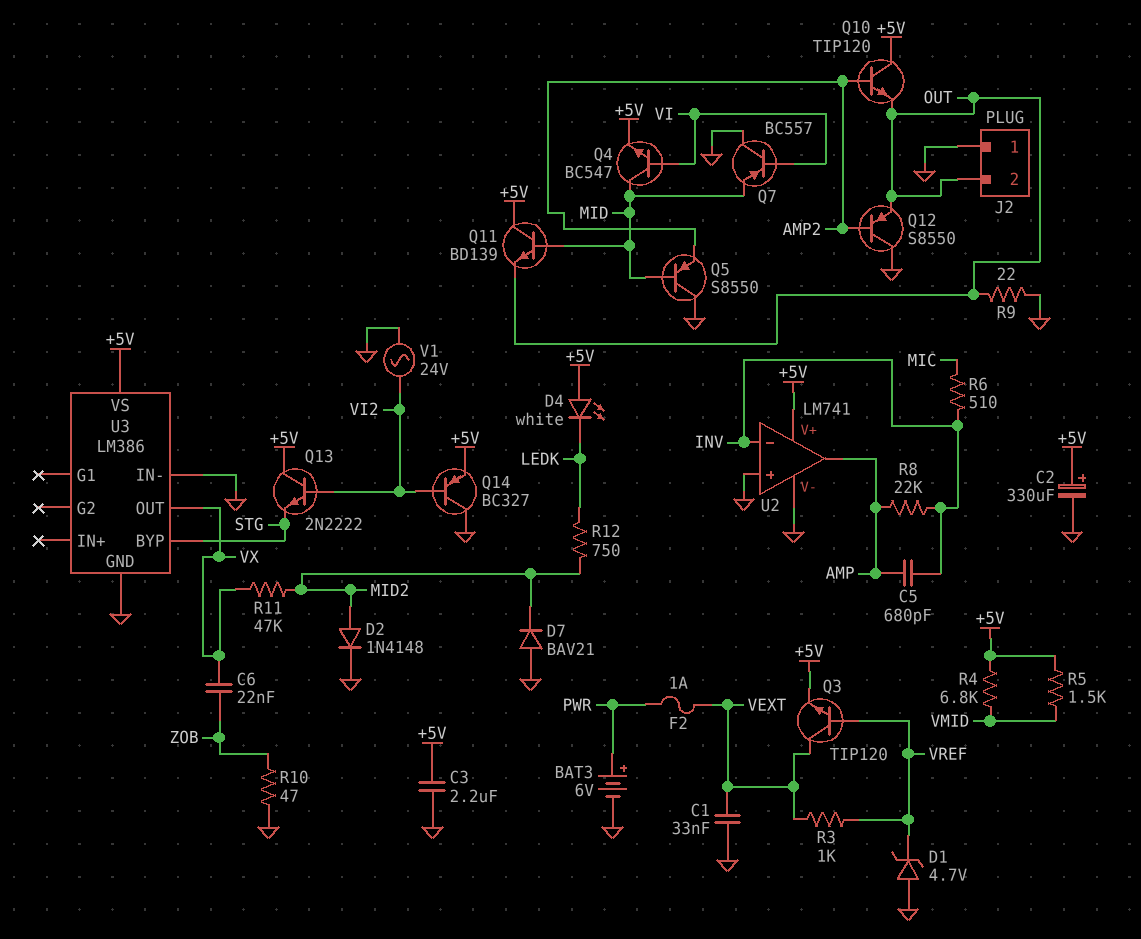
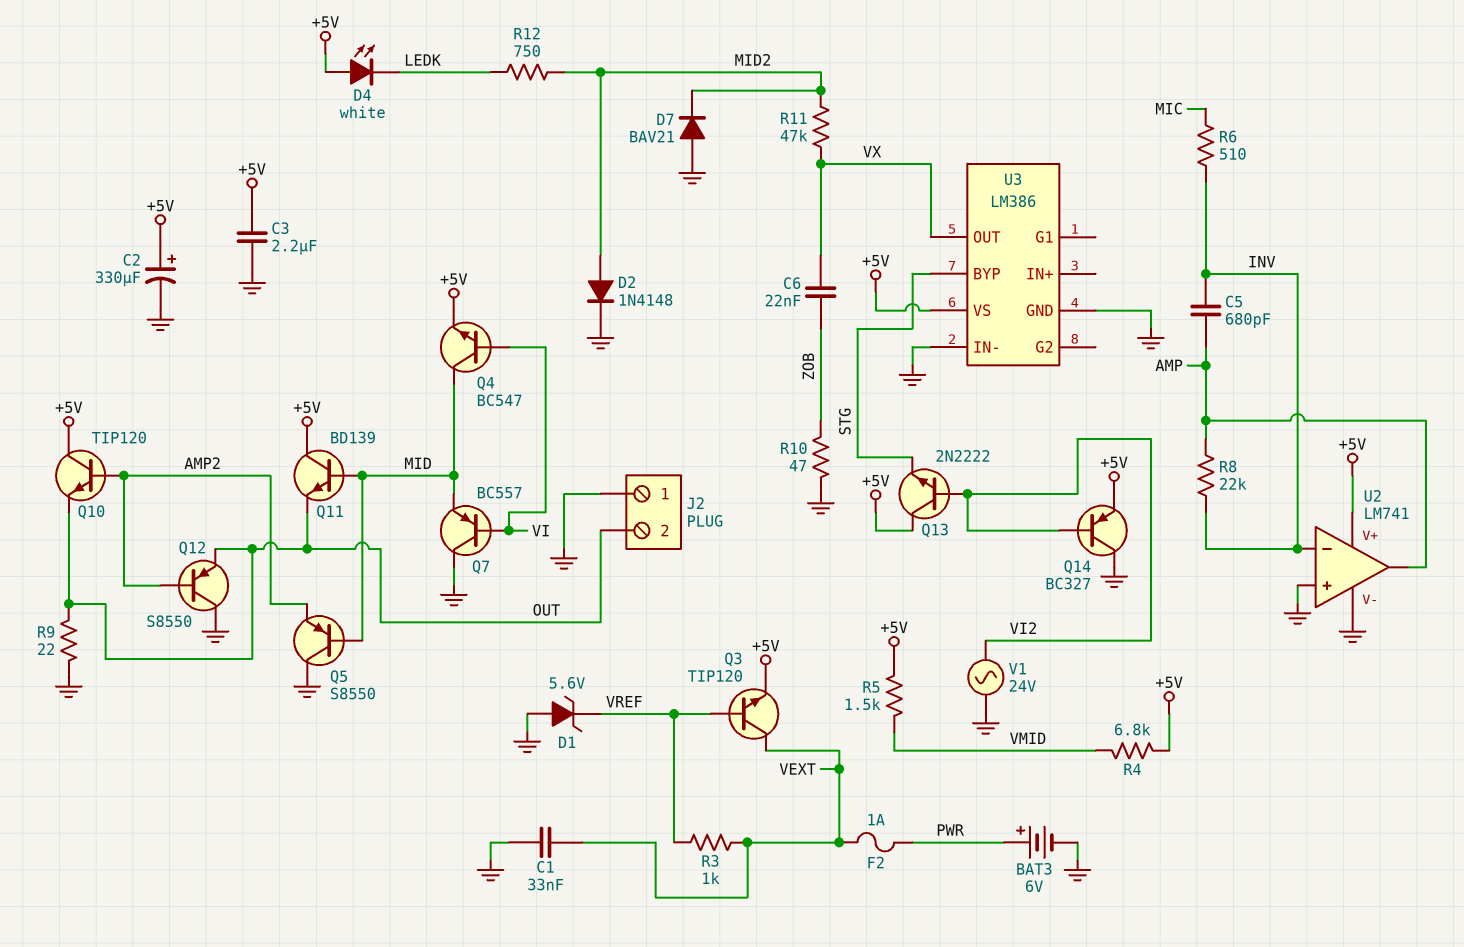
D1: zener 4.7V (A GND, K VREF) -> zener 5.6V (A GND, K VREF)

